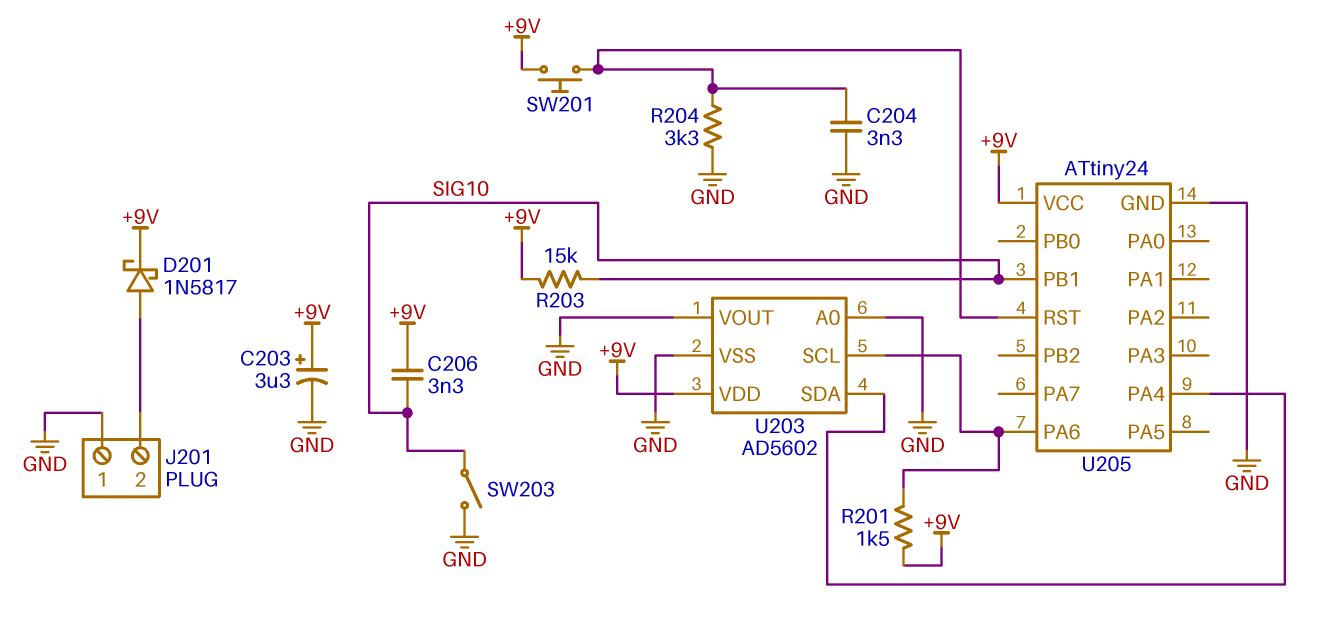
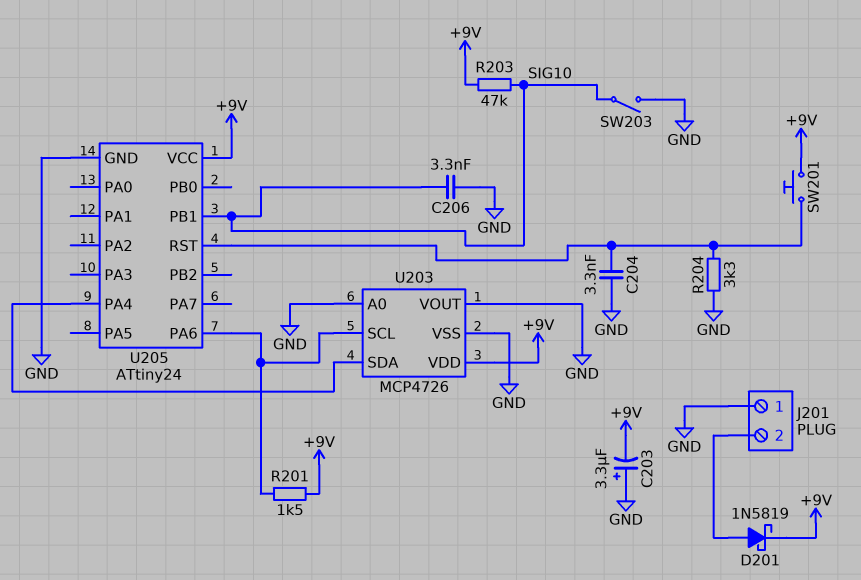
C203: 3.3uF (plus +9V, minus GND) -> 3.3uF (plus GND, minus +9V)
C206: 3.3nF (+9V, SIG10) -> 3.3nF (GND, SIG10)
D201: schottky 1N5817 (A J201/2, K +9V) -> schottky 1N5819 (A J201/2, K +9V)
R203: 15k (+9V, SIG10) -> 47k (+9V, SIG10)
U203: AD5602 -> MCP4726

